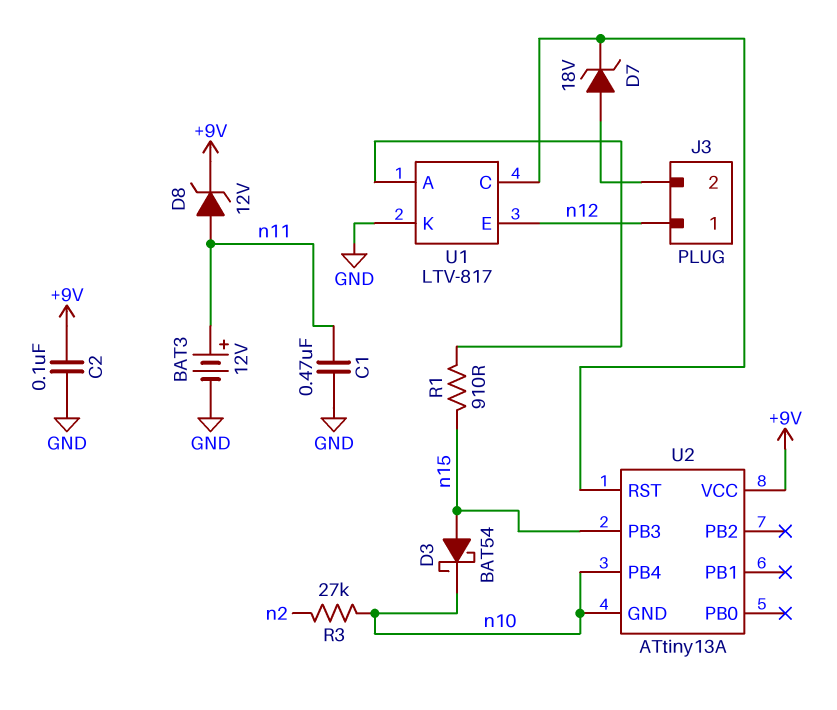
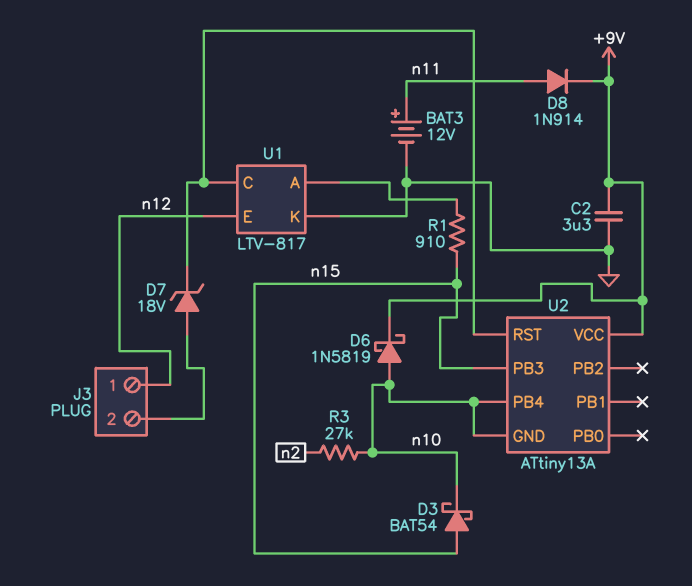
C1: 470nF (GND, n11) -> none
C2: 100nF (+9V, GND) -> 3.3uF (+9V, GND)
D6: none -> schottky 1N5819 (A n10, K +9V)
D8: zener 12V (A n11, K +9V) -> diode 1N914 (A n11, K +9V)

